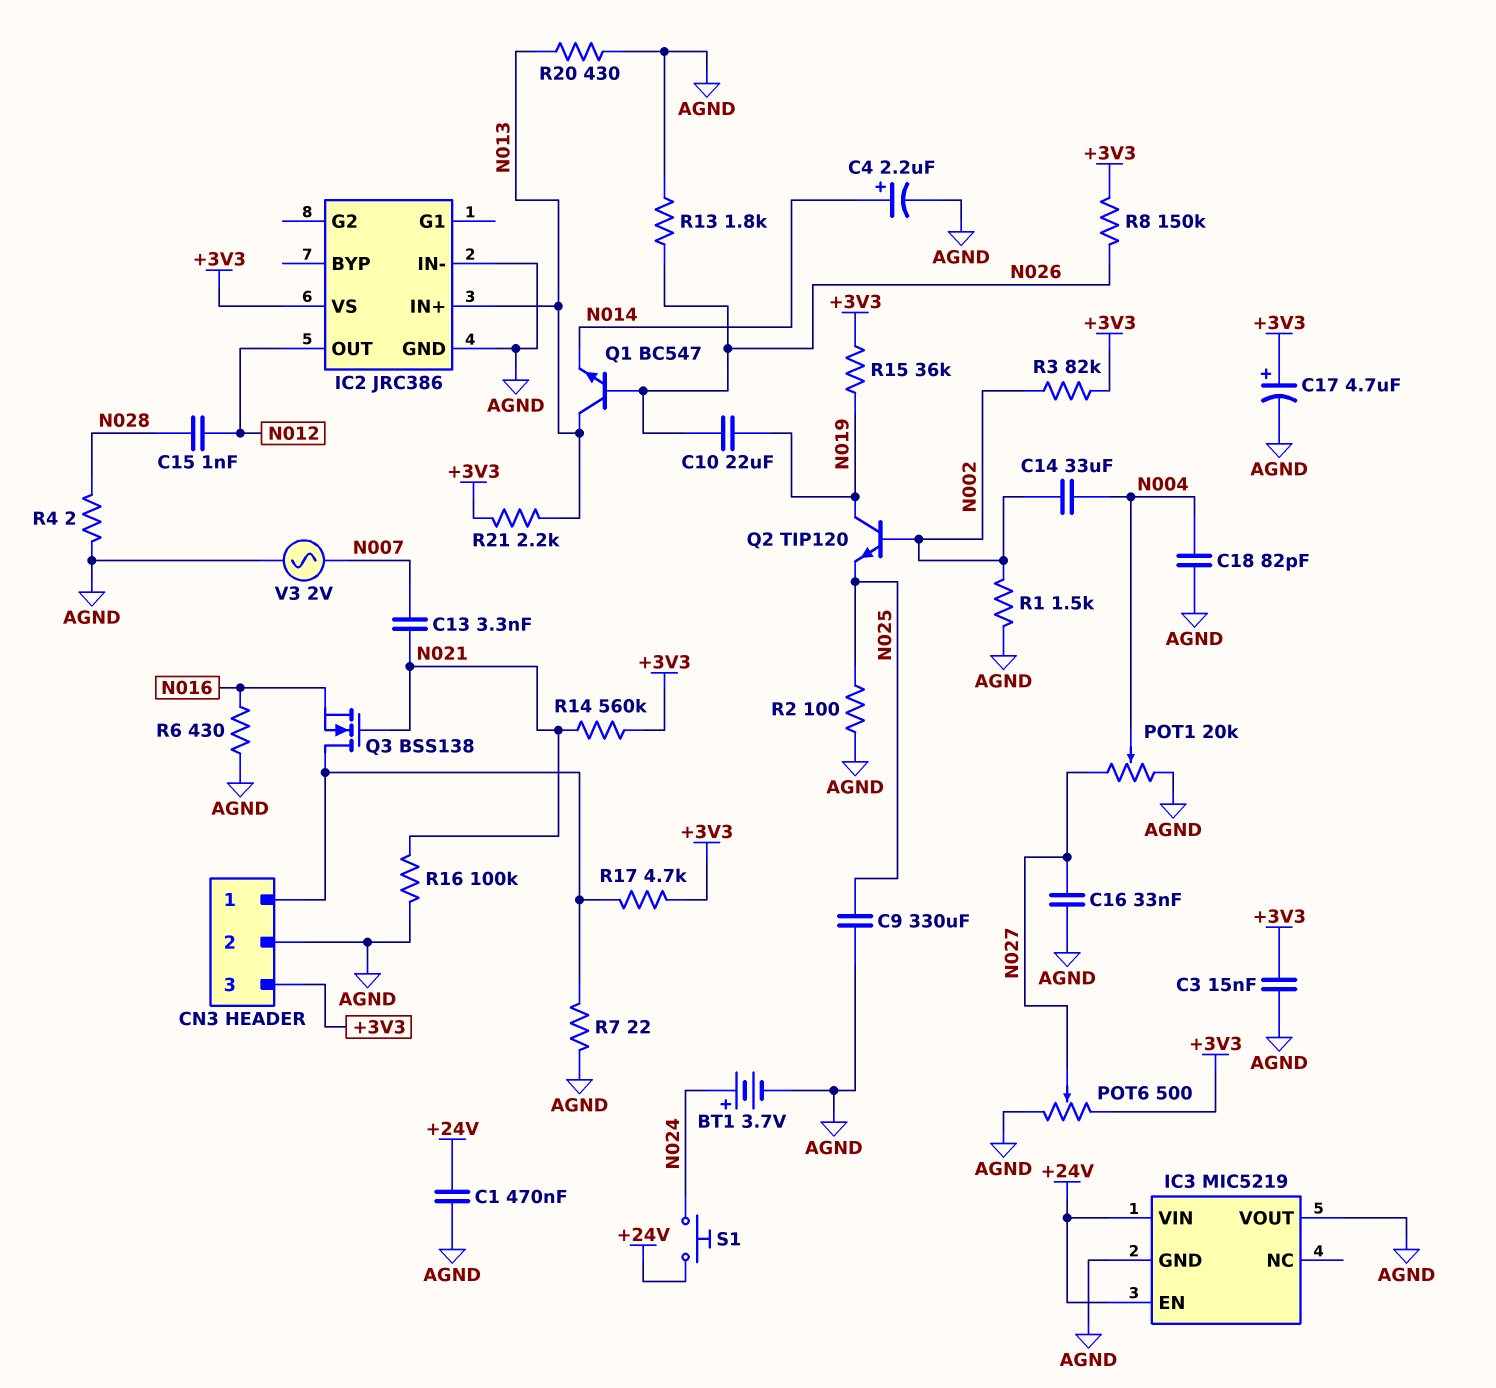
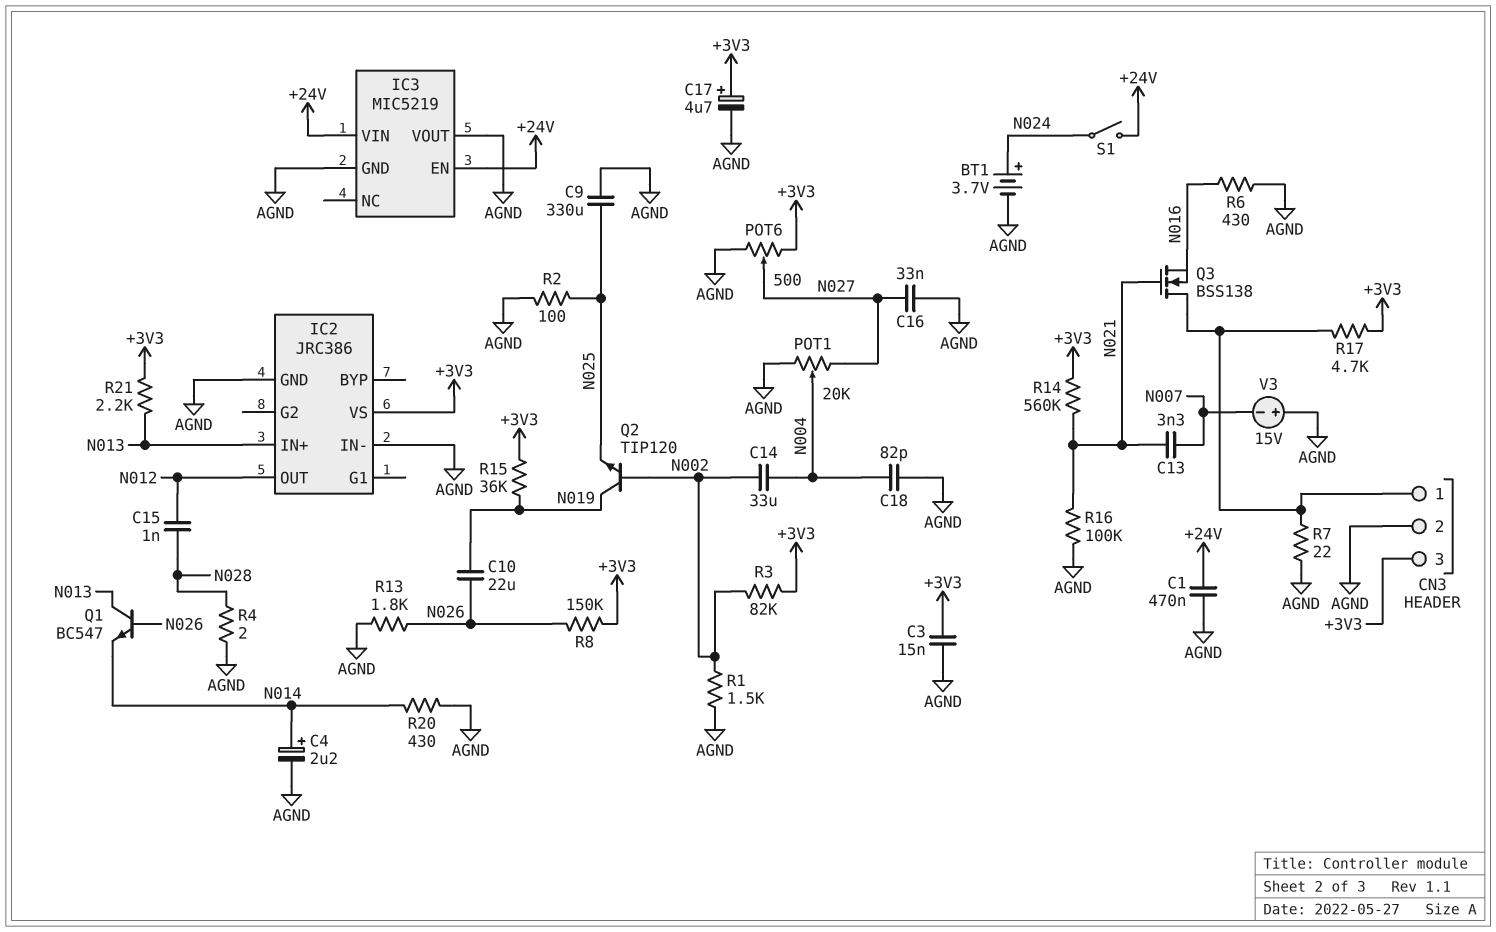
R20: 430 (AGND, N013) -> 430 (AGND, N014)
S1: button (+24V, N024) -> switch (+24V, N024)
V3: AC 2V (AGND, N007) -> 15V (plus AGND, minus N007)

